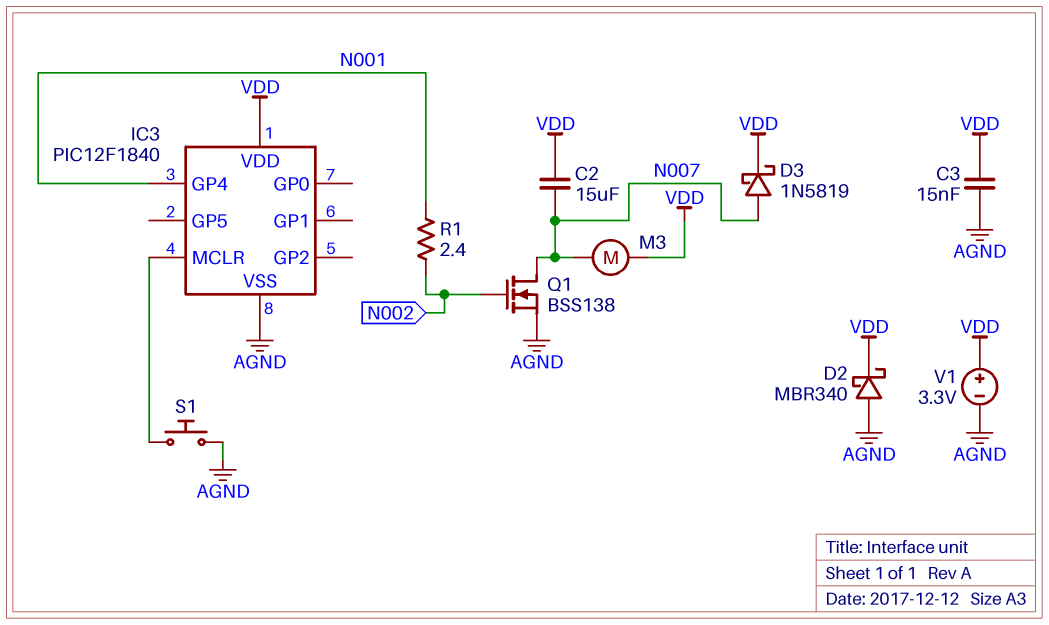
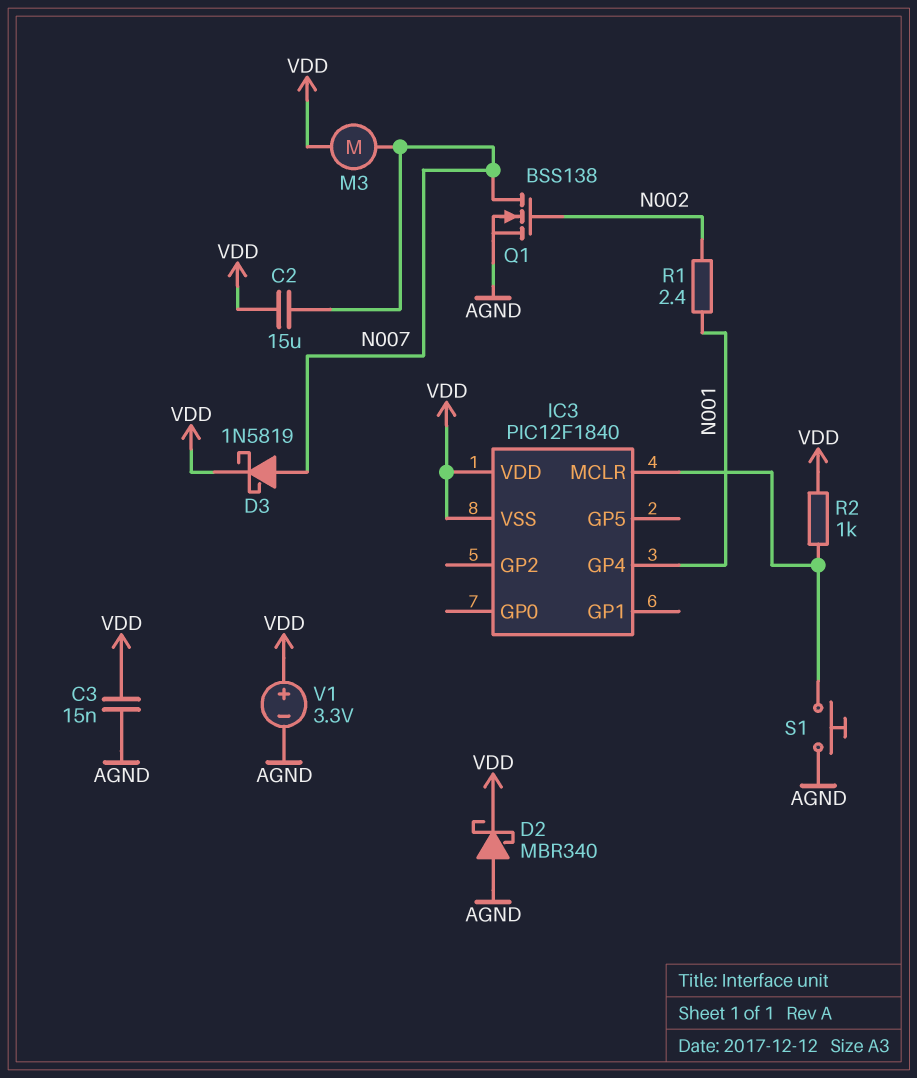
IC3 pin VSS: AGND -> VDD
R2: none -> 1k (IC3/MCLR, VDD)

